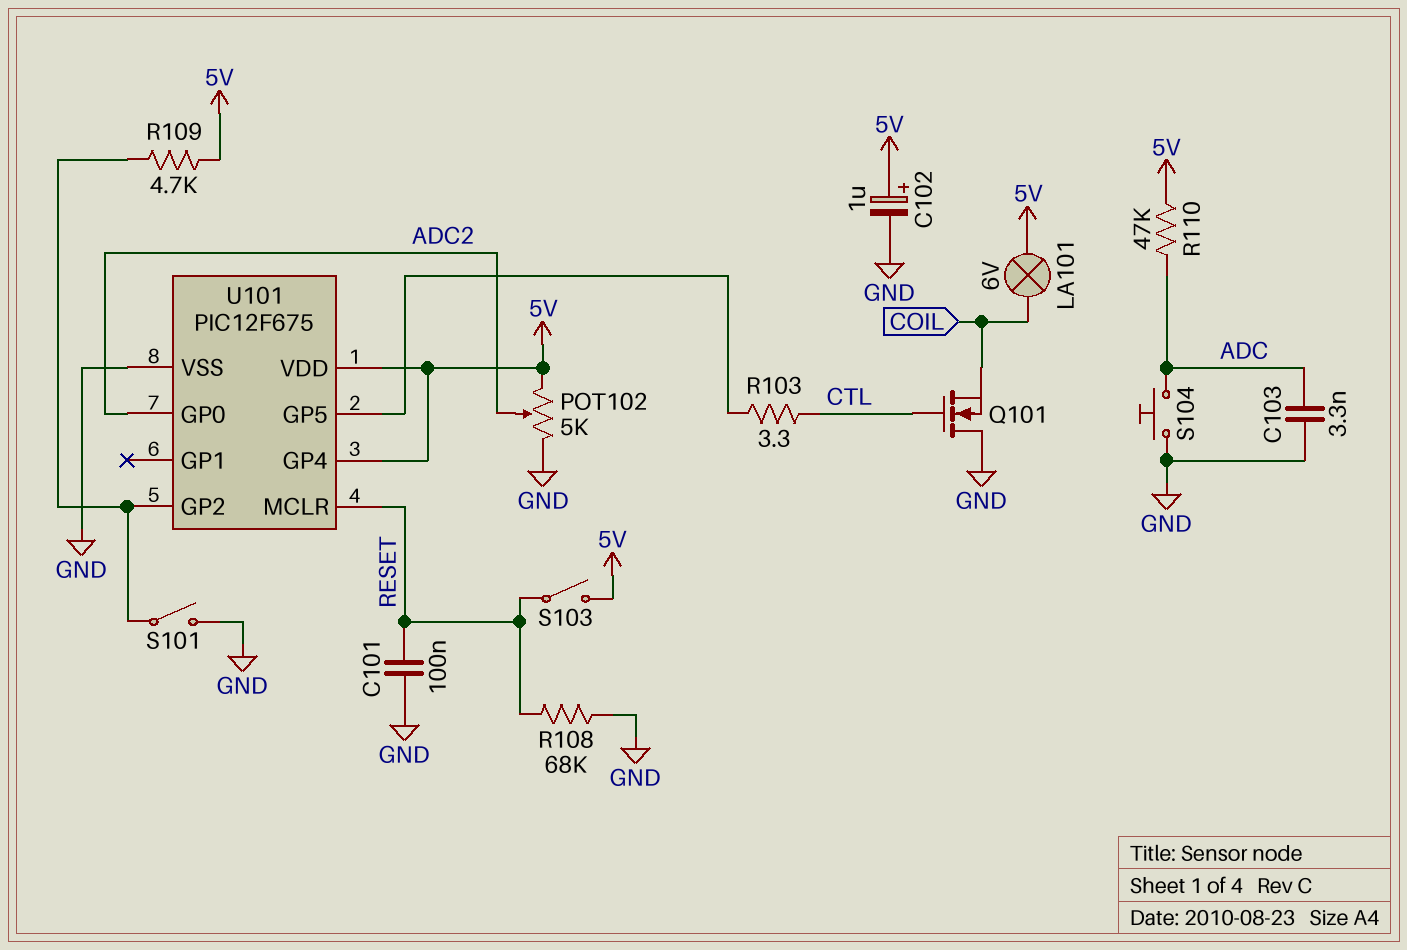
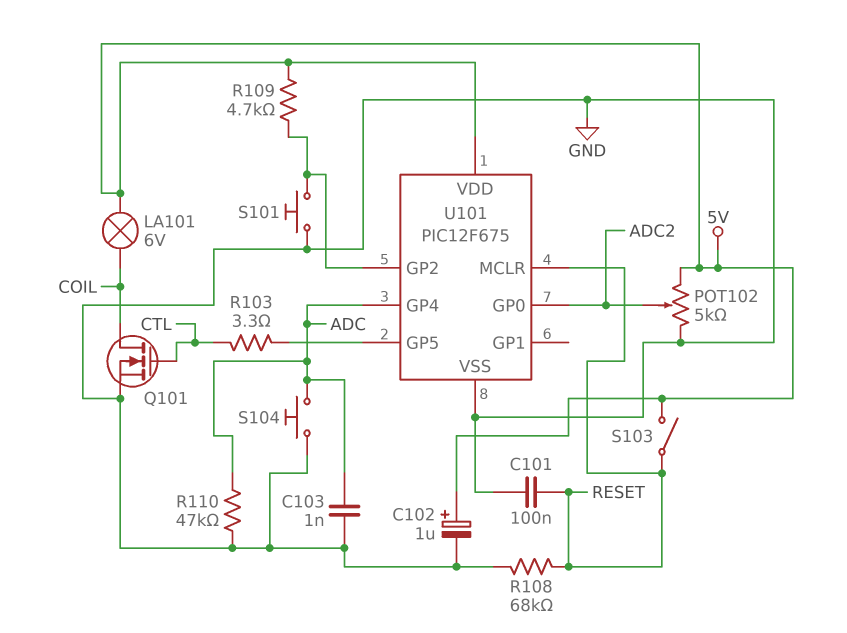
C103: 3.3nF (ADC, GND) -> 1nF (ADC, GND)
Q101: NMOS (G CTL, D GND, S COIL) -> NMOS (G CTL, D COIL, S GND)
R110: 47k (5V, ADC) -> 47k (ADC, GND)
S101: switch (GND, U101/GP2) -> button (GND, U101/GP2)
U101 pin GP4: 5V -> ADC

